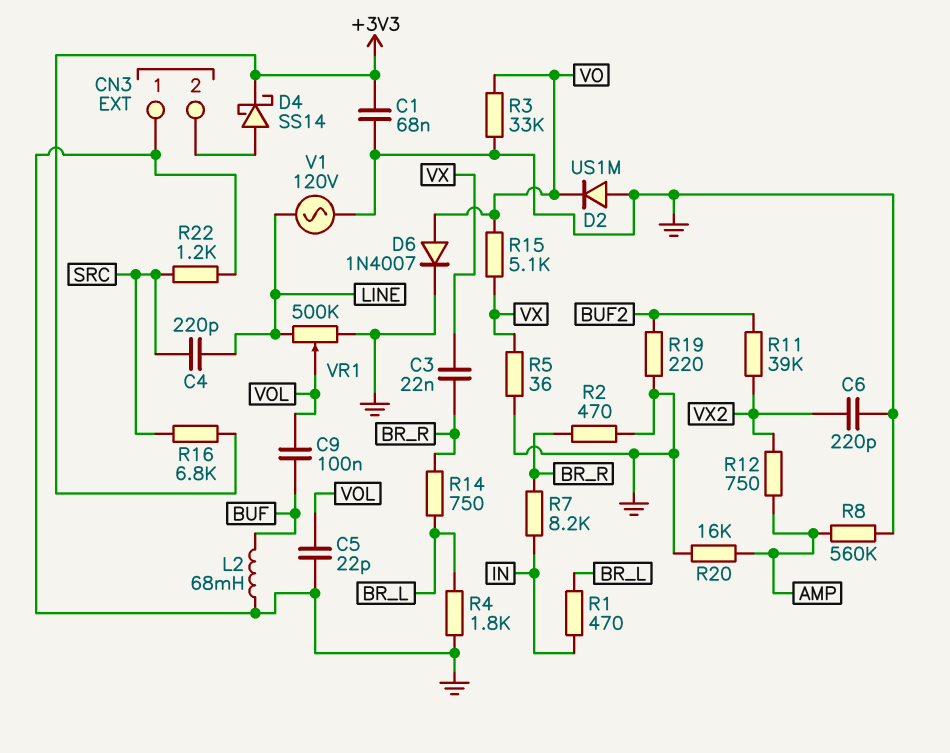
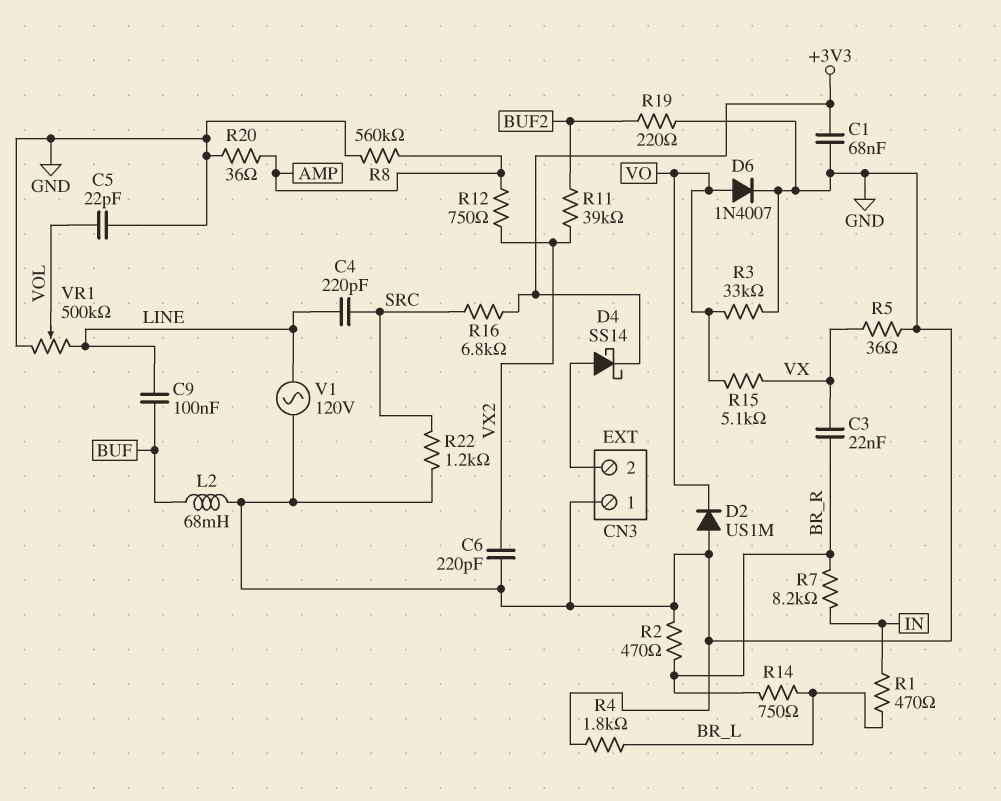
C9: 100nF (BUF, VOL) -> 100nF (BUF, LINE)
R20: 16k (AMP, GND) -> 36 (AMP, GND)

